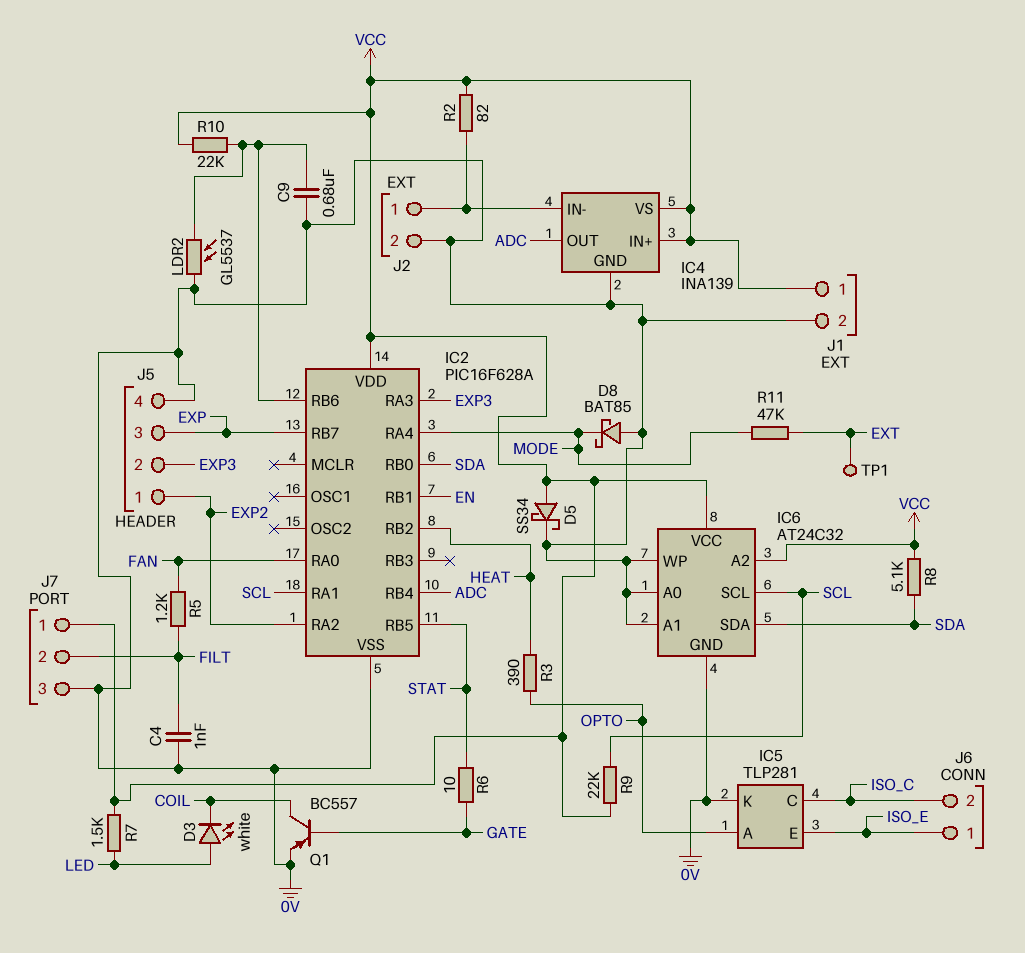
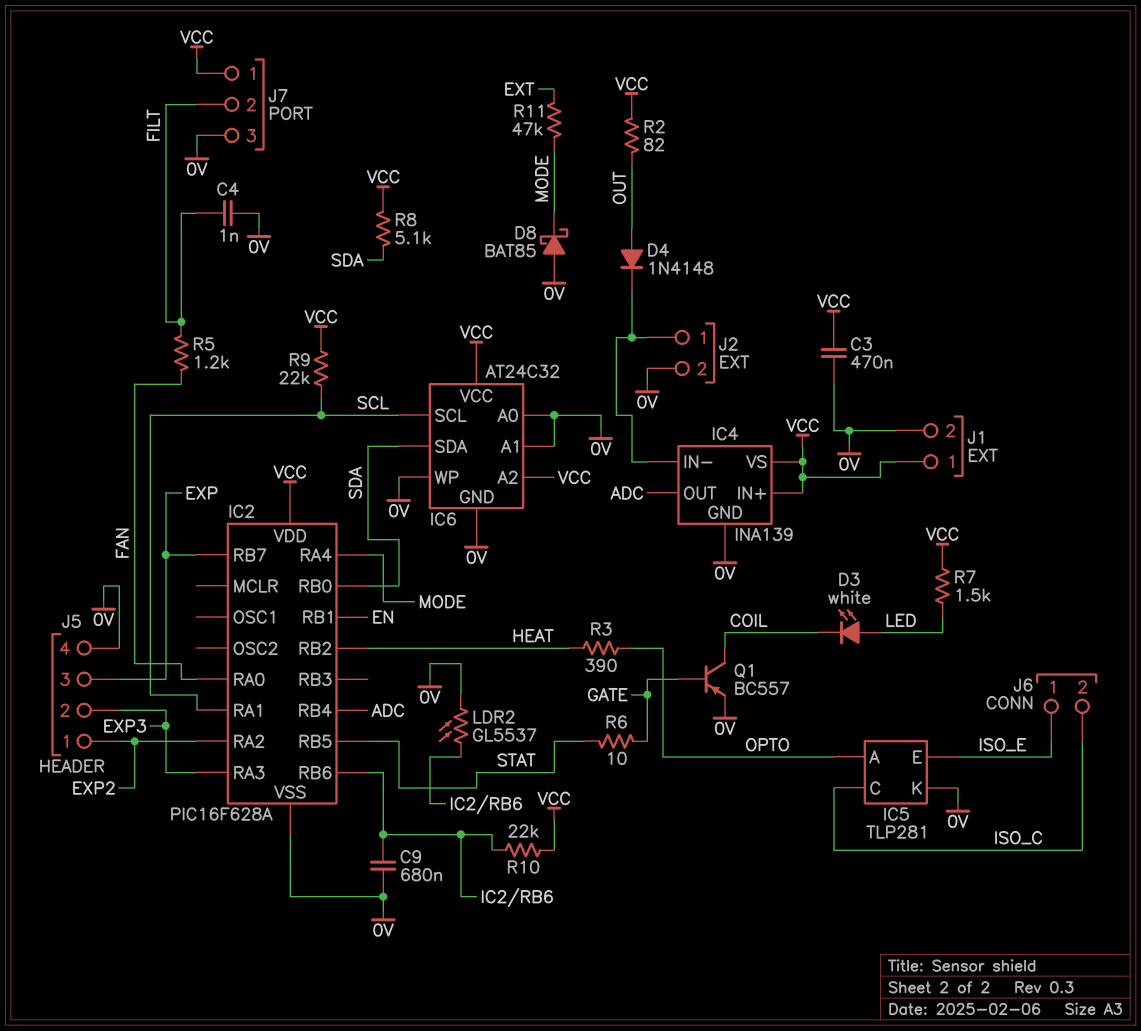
C3: none -> 470nF (0V, VCC)
D4: none -> diode 1N4148 (A OUT, K IC4/IN-)
D5: schottky SS34 (A VCC, K 0V) -> none
R2: 82 (IC4/IN-, VCC) -> 82 (OUT, VCC)
TP1: test point (EXT) -> none

